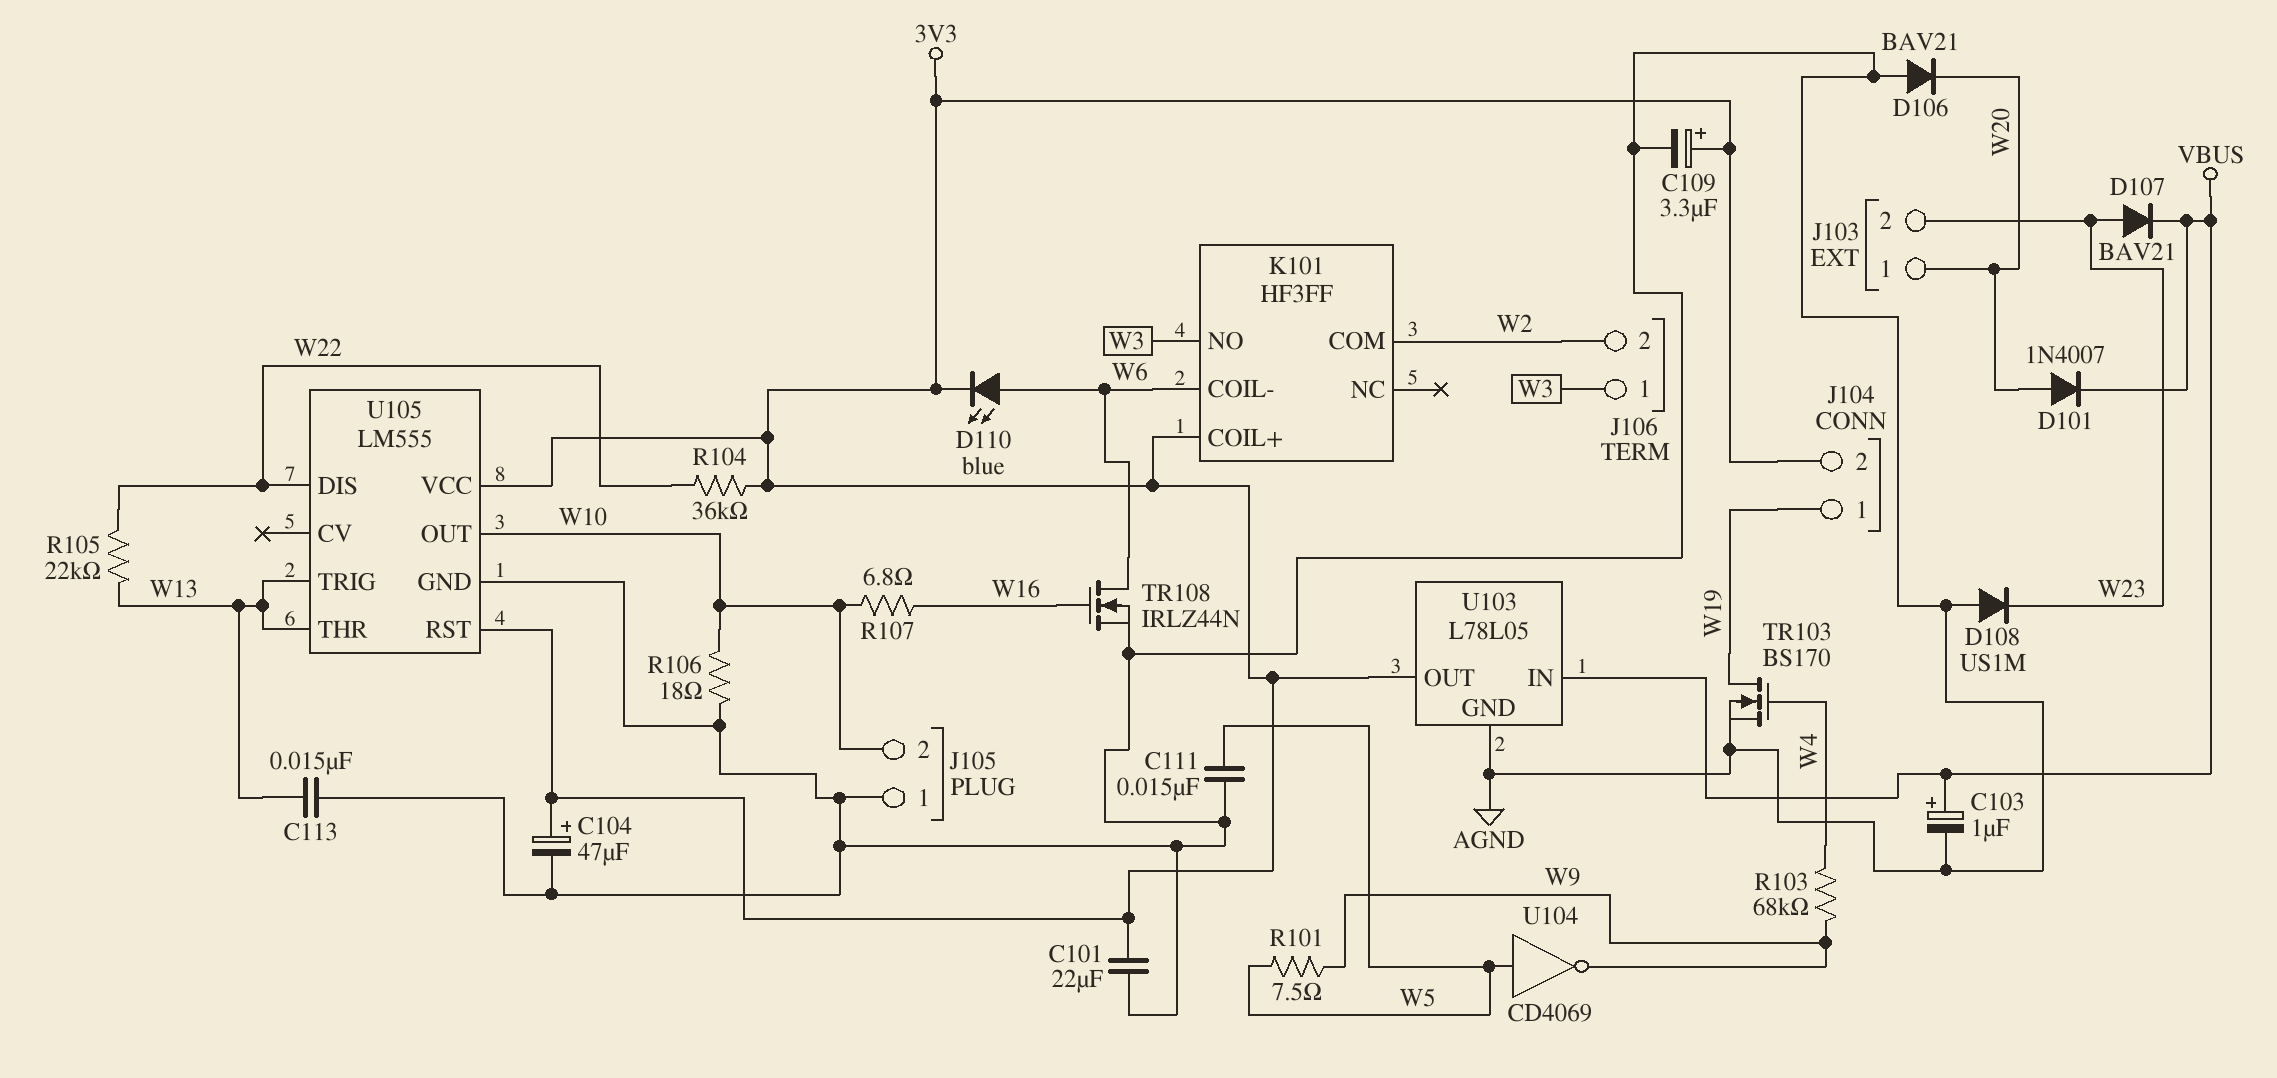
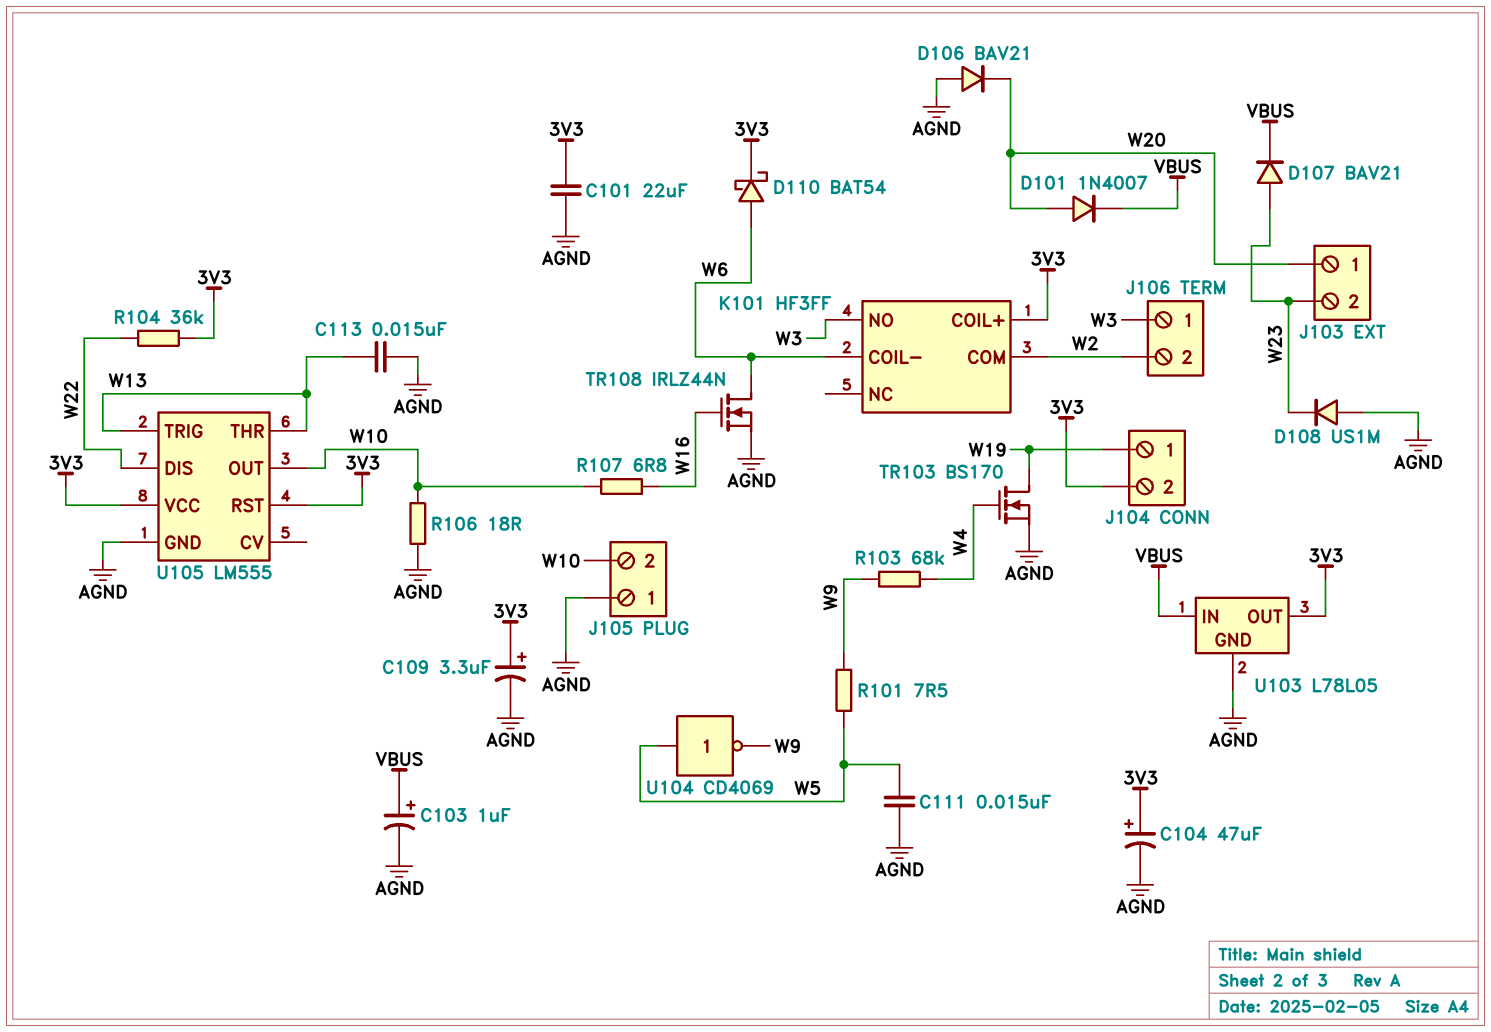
D110: LED blue (A W6, K 3V3) -> schottky BAT54 (A W6, K 3V3)
R105: 22k (W13, W22) -> none

